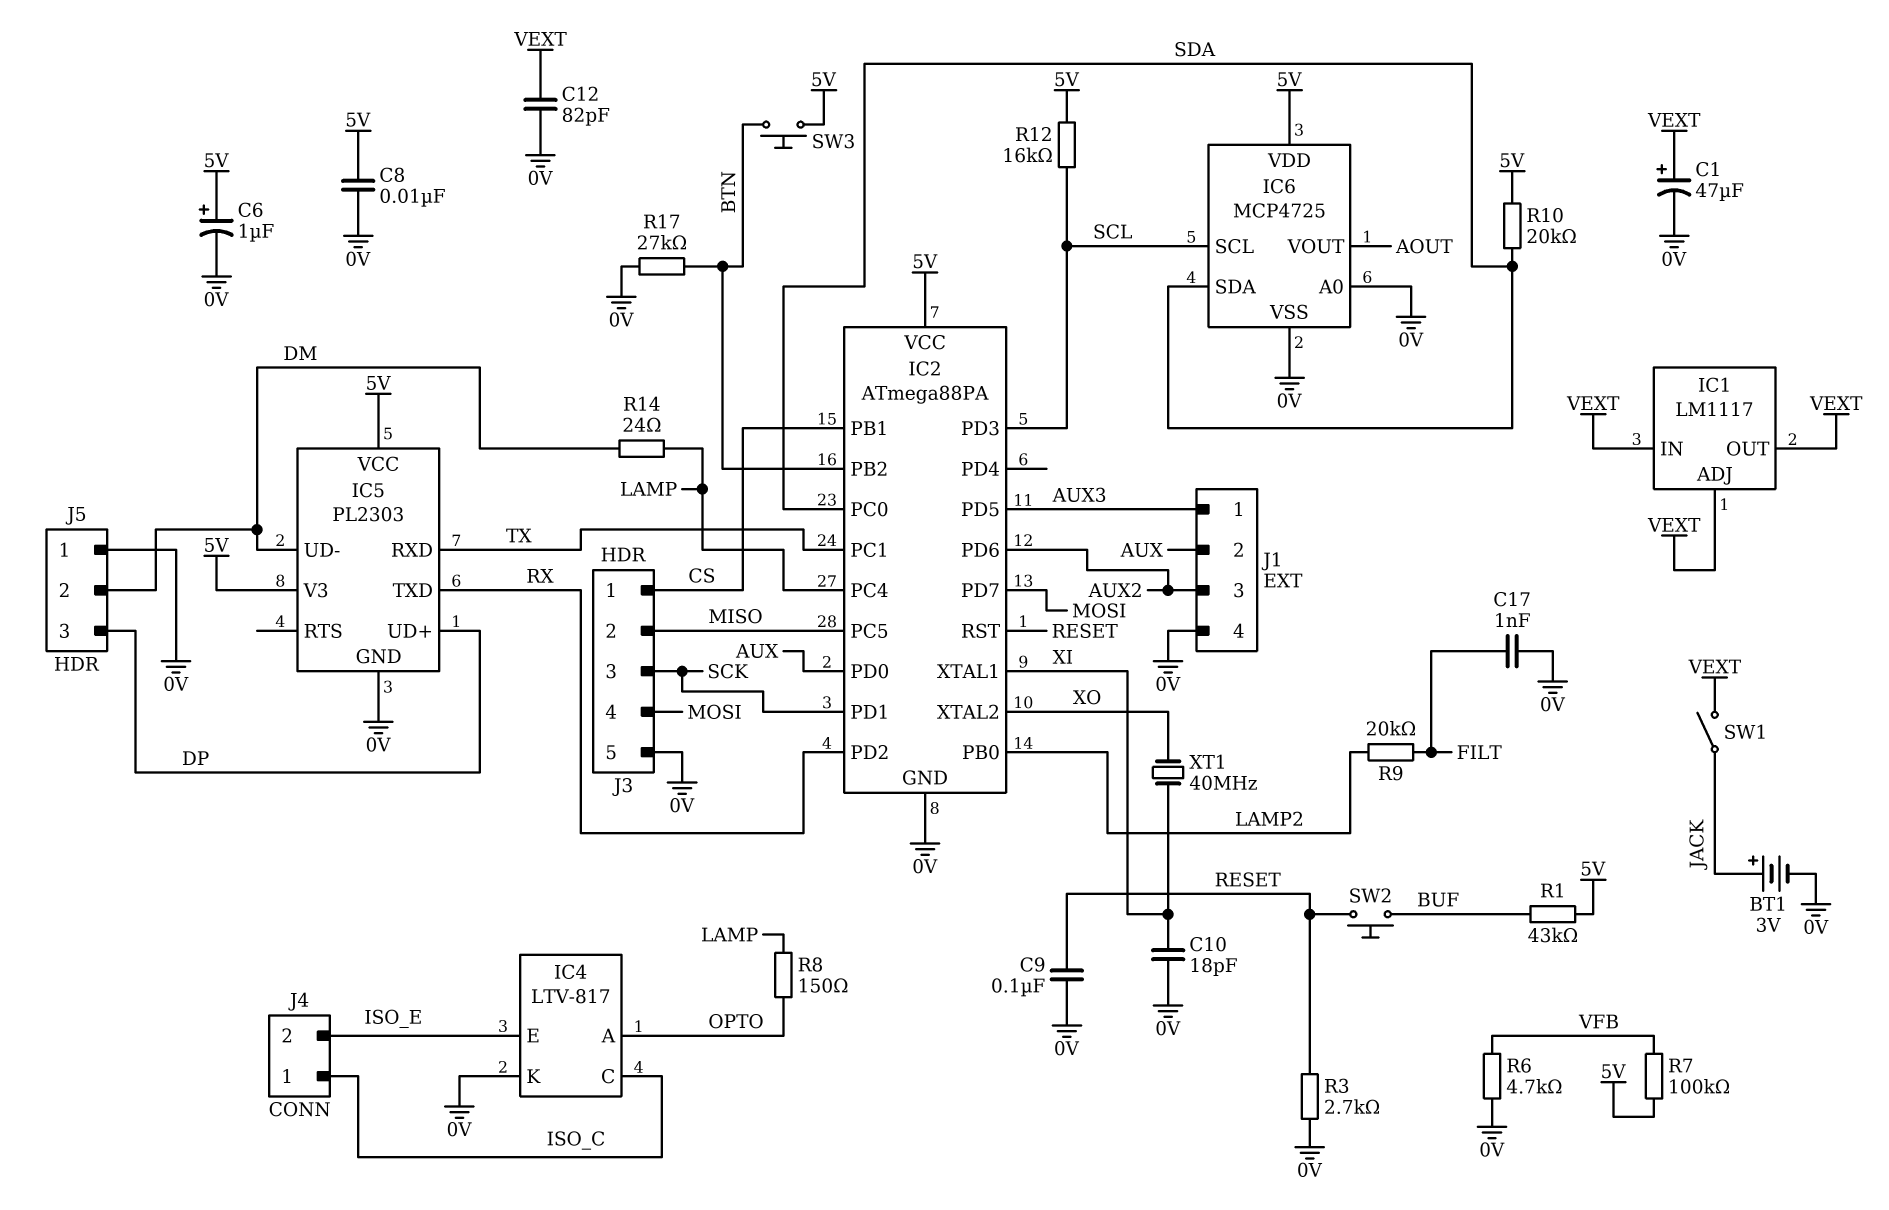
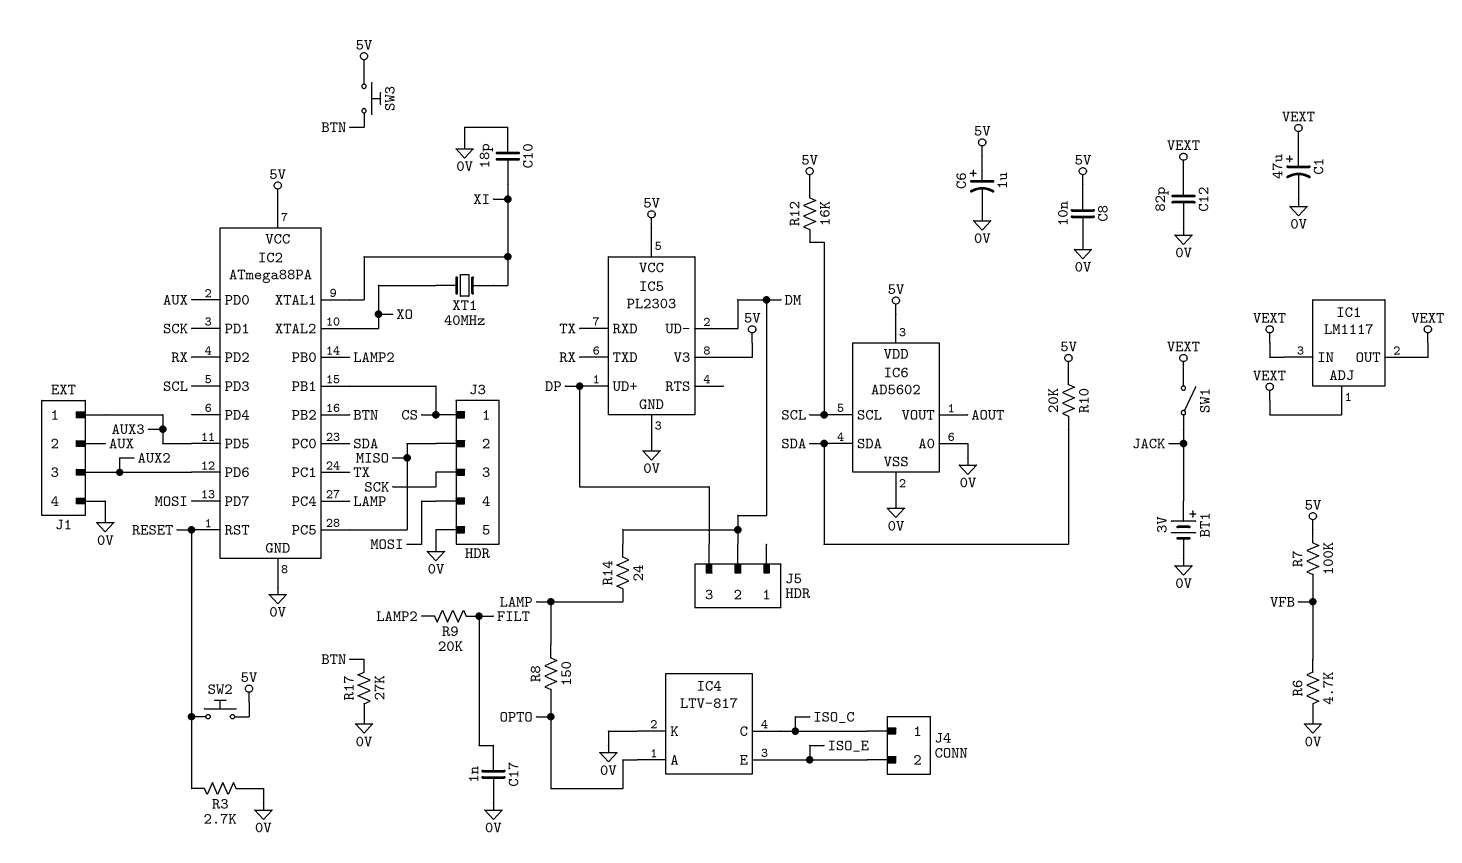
C9: 100nF (0V, RESET) -> none
IC6: MCP4725 -> AD5602
J5 pin 1: 0V -> none
R1: 43k (5V, BUF) -> none
SW2: button (BUF, RESET) -> button (5V, RESET)

